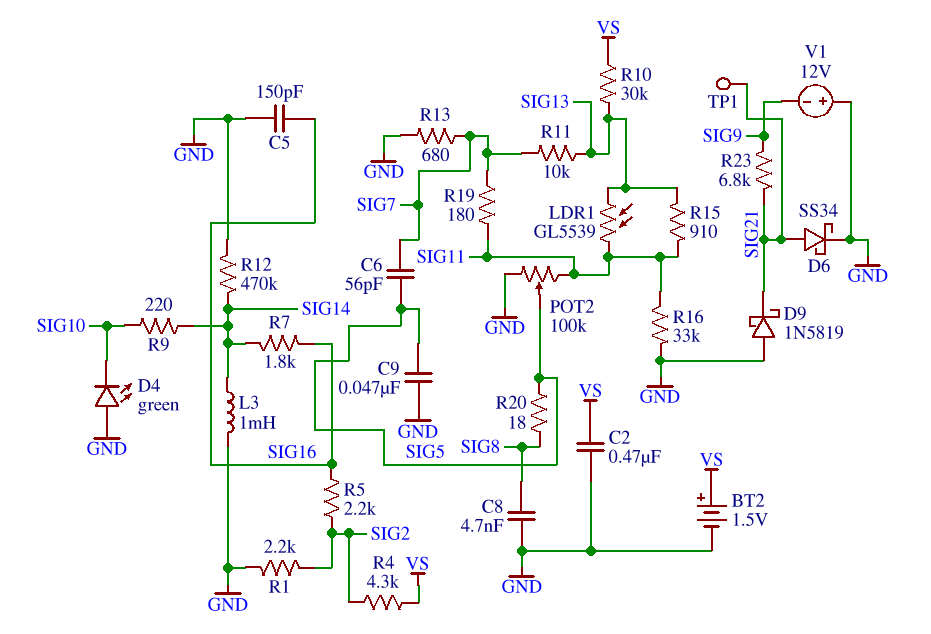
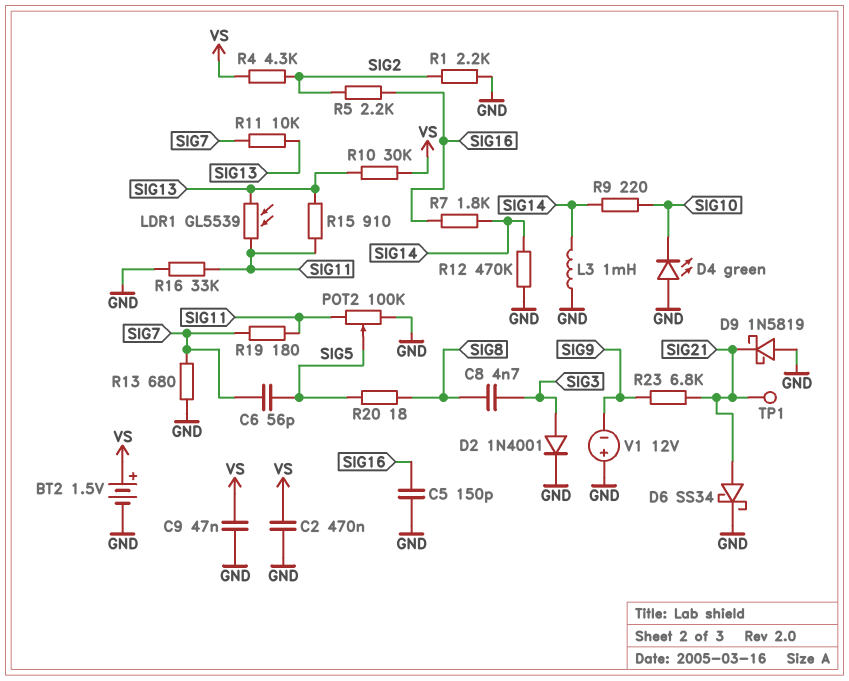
C8: 4.7nF (GND, SIG8) -> 4.7nF (SIG3, SIG8)
C9: 47nF (GND, SIG5) -> 47nF (GND, VS)
D2: none -> diode 1N4001 (A SIG3, K GND)

